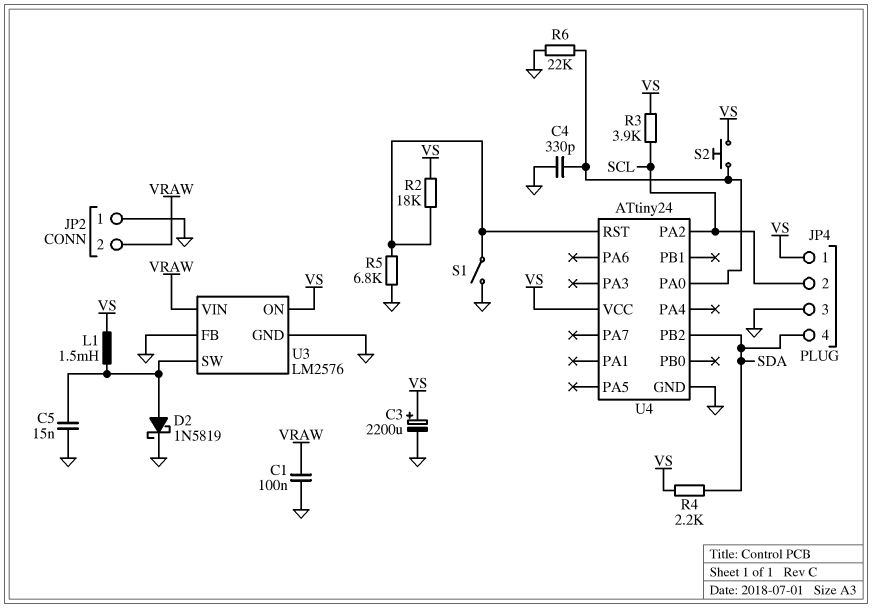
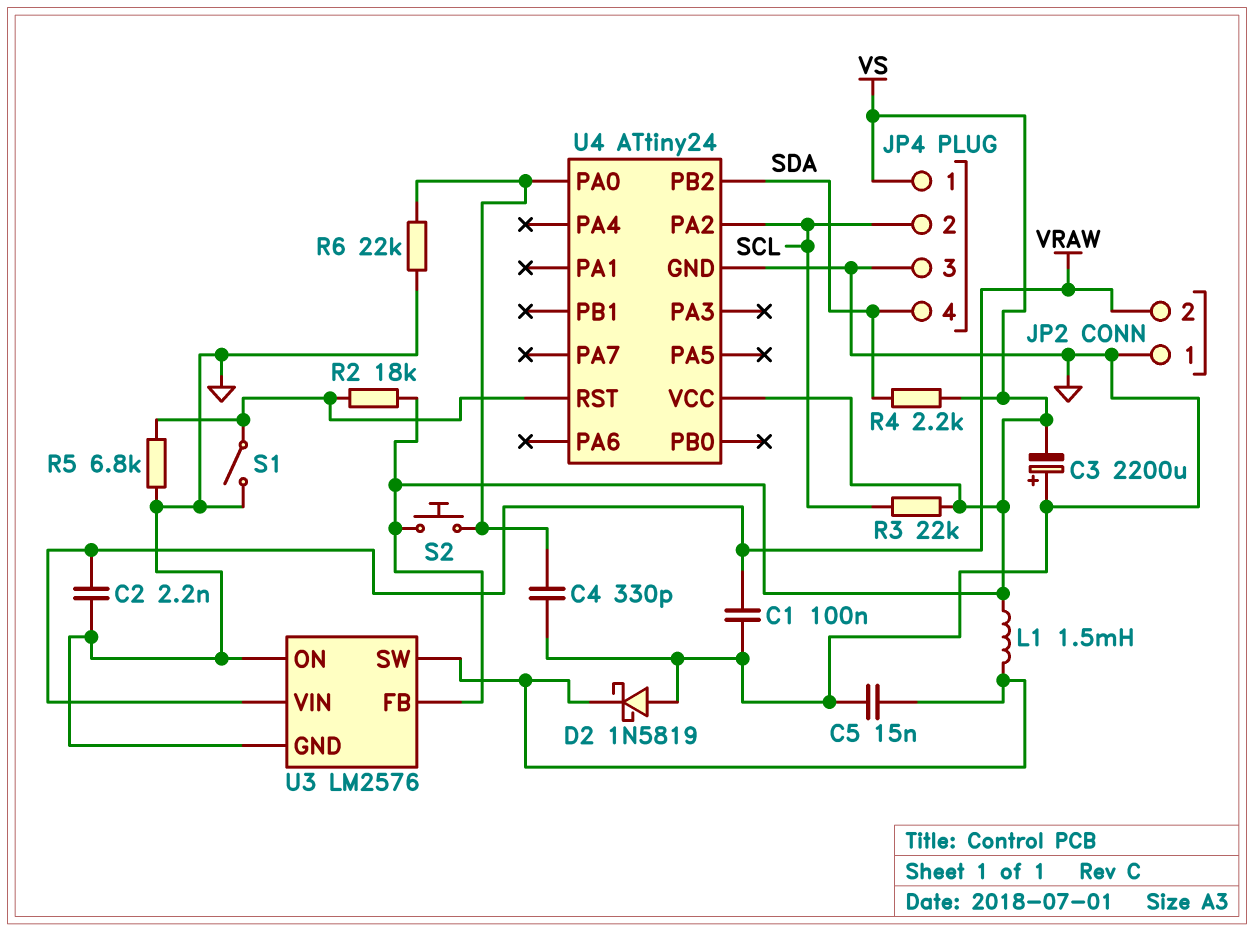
C2: none -> 2.2nF (GND, VRAW)
C3: 2200uF (plus VS, minus GND) -> 2200uF (plus GND, minus VS)
D2: schottky 1N5819 (A U3/SW, K GND) -> schottky 1N5819 (A GND, K U3/SW)
R3: 3.9k (SCL, VS) -> 22k (SCL, VS)
U3 pin FB: GND -> VS
U3 pin ON: VS -> GND

